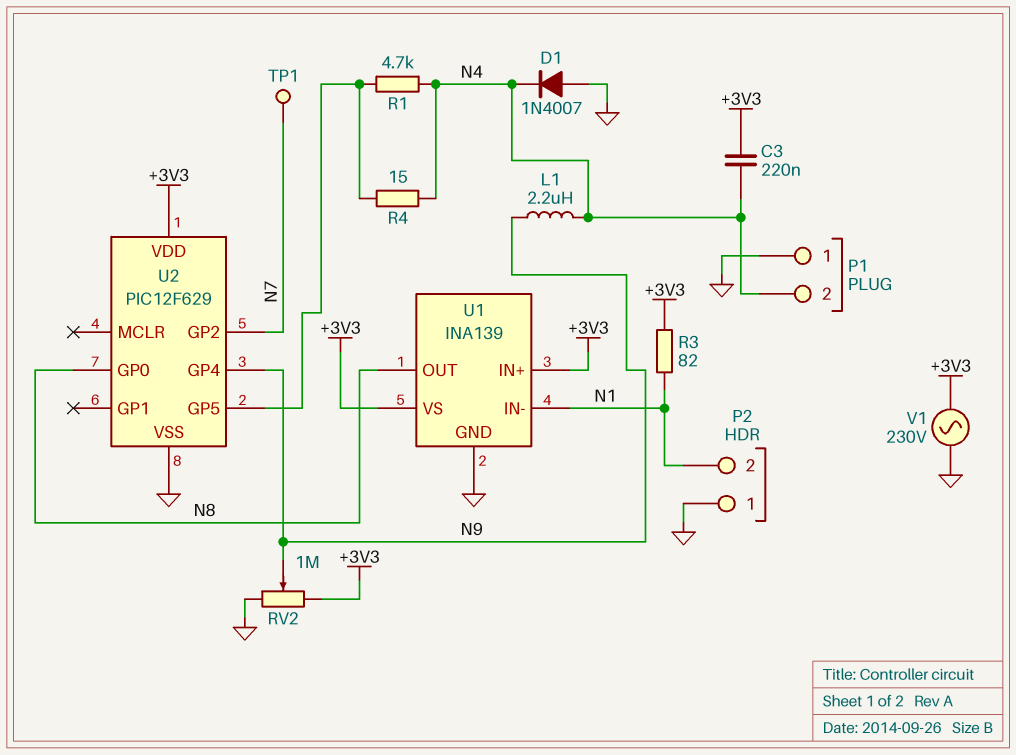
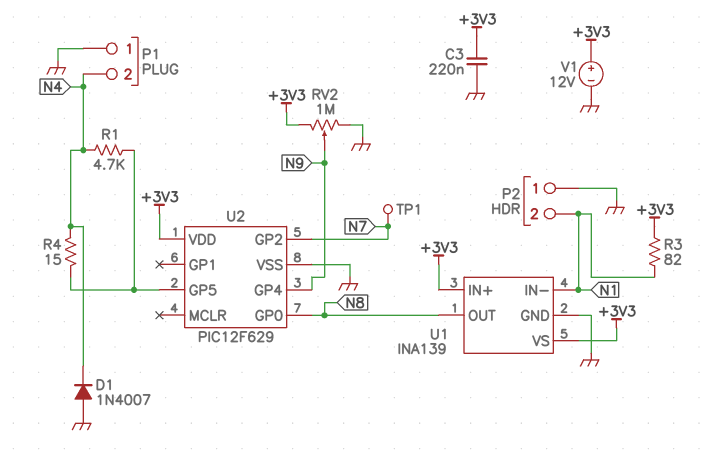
C3: 220nF (+3V3, N4) -> 220nF (+3V3, GND)
L1: 2.2uH (N4, N9) -> none
V1: AC 230V (+3V3, GND) -> 12V (plus +3V3, minus GND)

